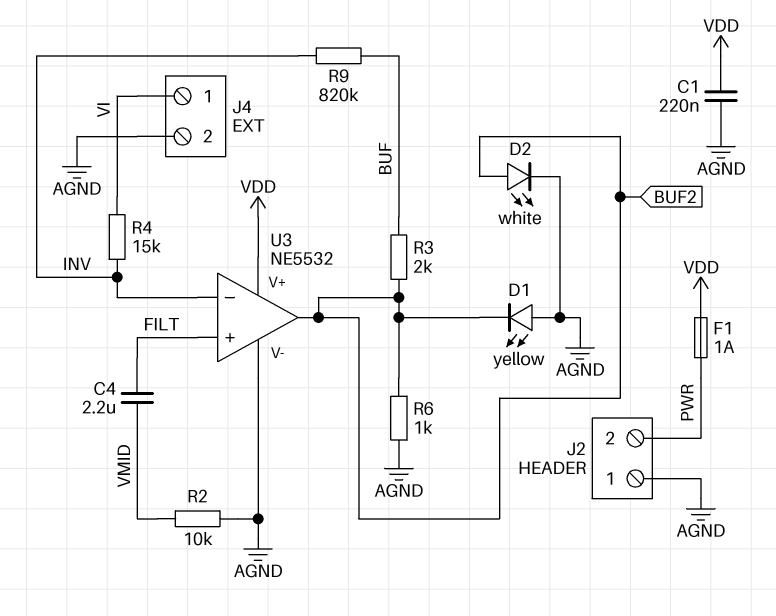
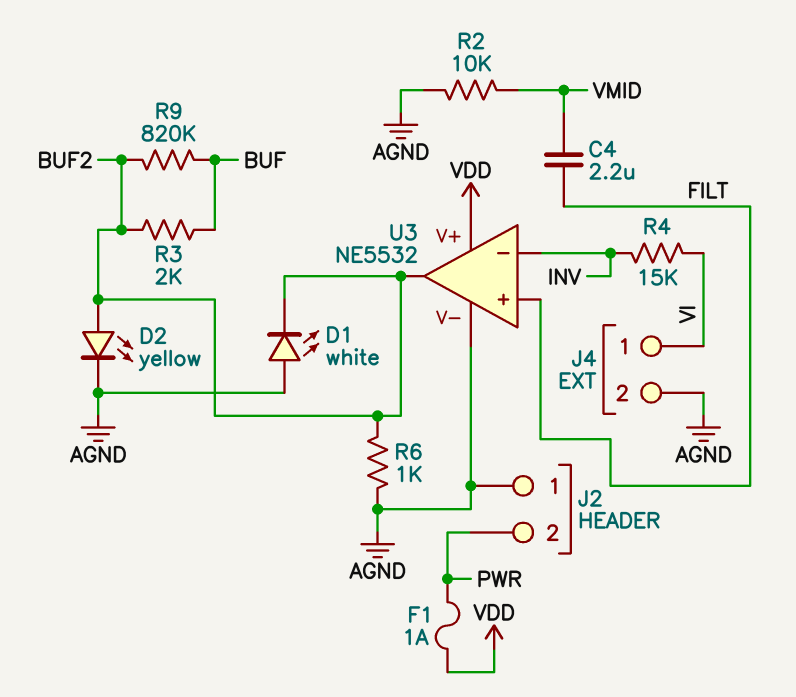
C1: 220nF (AGND, VDD) -> none
D1: LED yellow (A AGND, K BUF2) -> LED white (A AGND, K BUF2)
D2: LED white (A BUF2, K AGND) -> LED yellow (A BUF2, K AGND)
R9: 820k (BUF, INV) -> 820k (BUF, BUF2)

